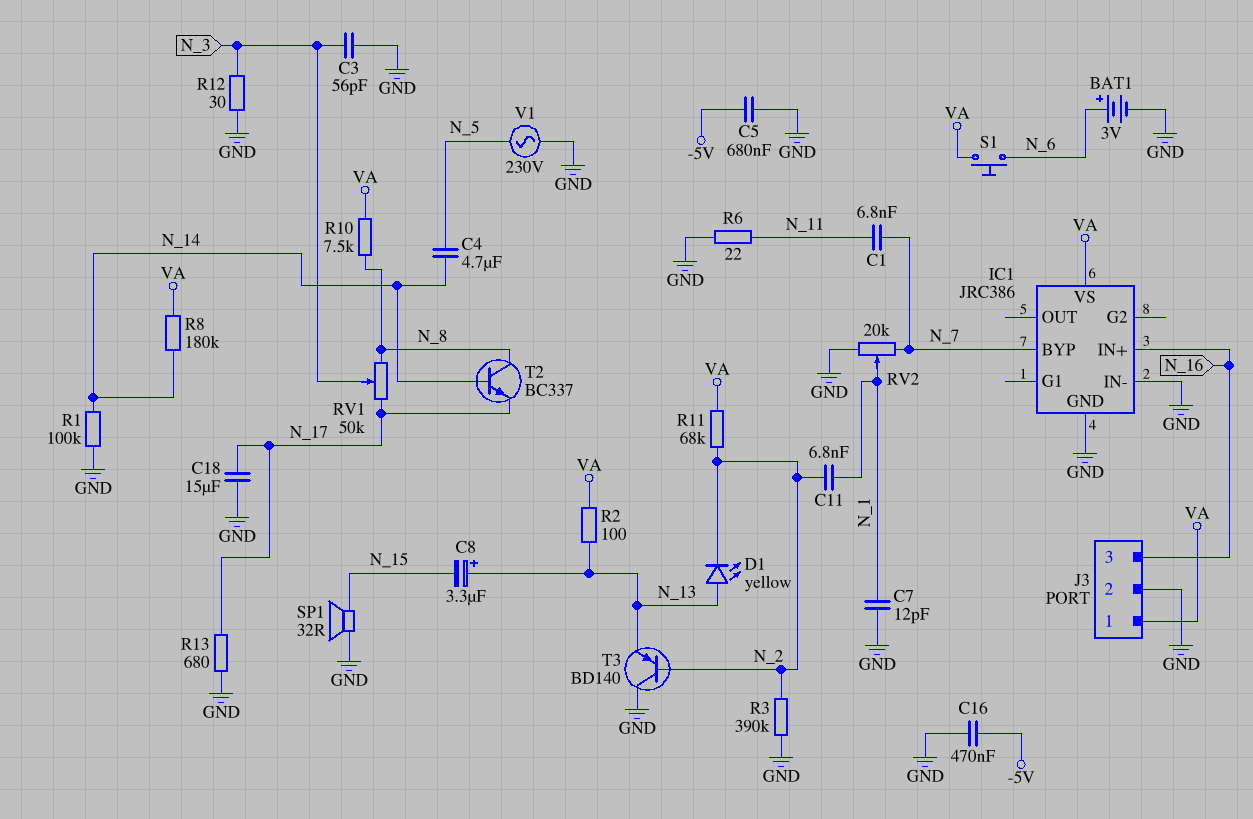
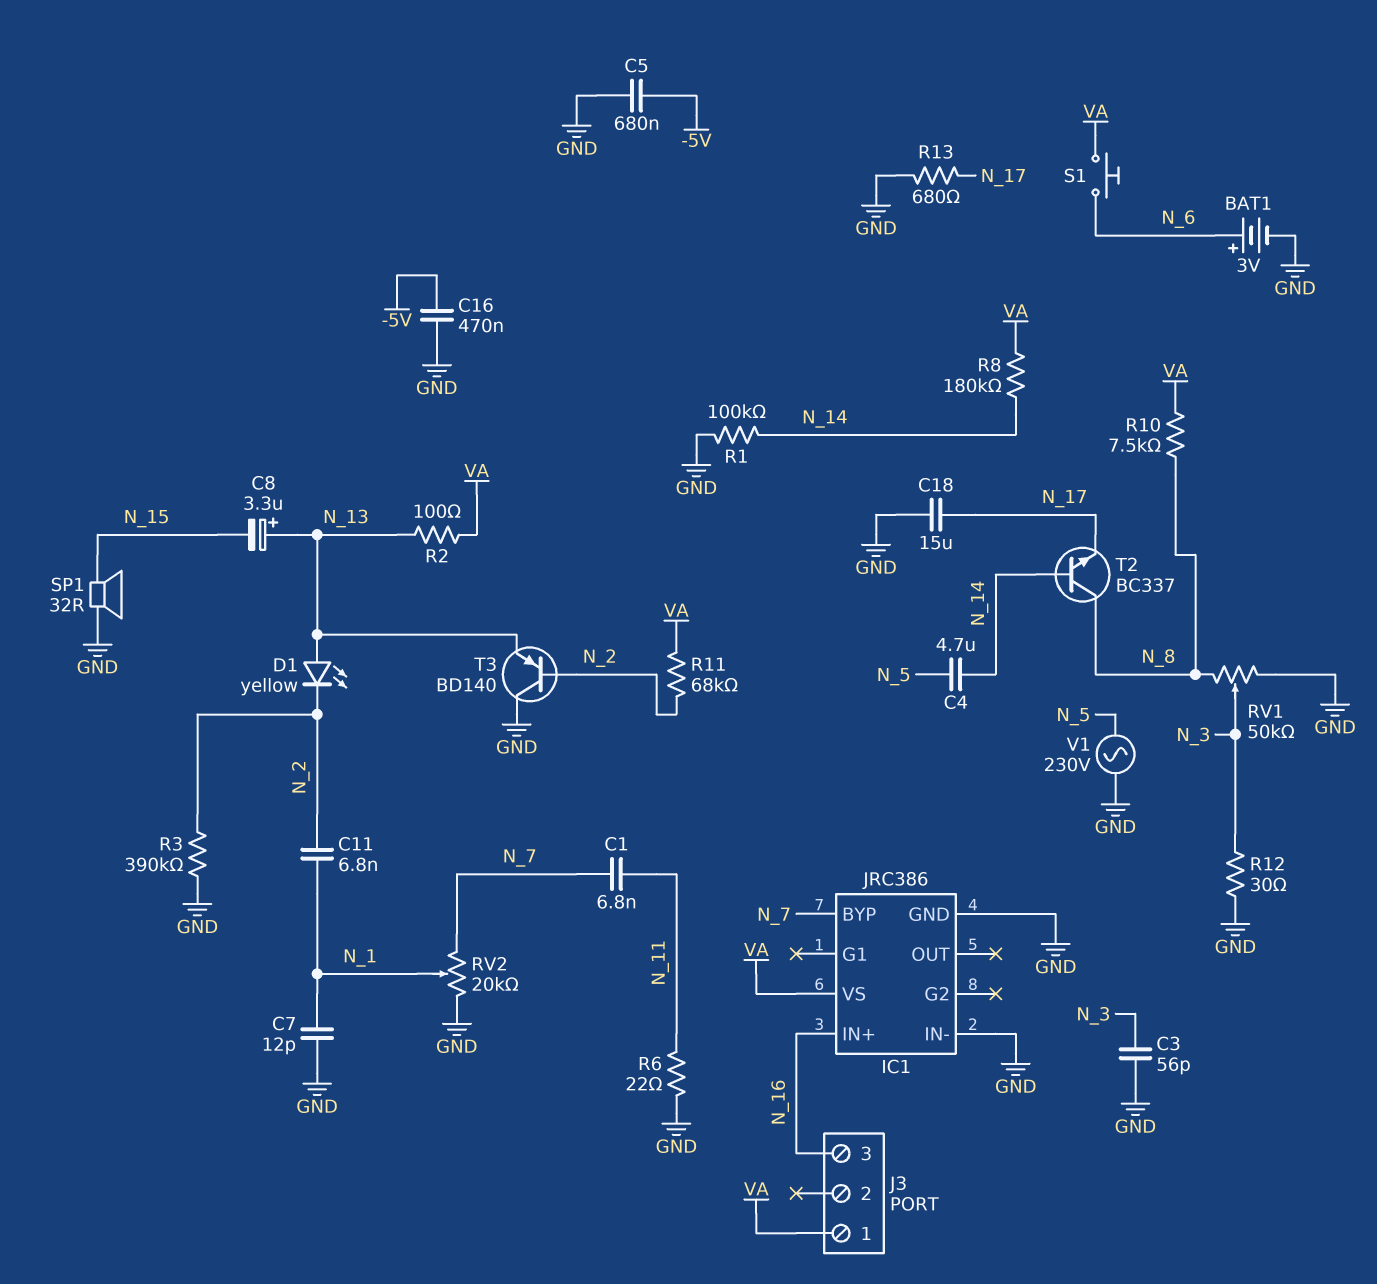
J3 pin 2: GND -> none
RV1: 50k (N_8, N_17, wiper N_3) -> 50k (GND, N_8, wiper N_3)

